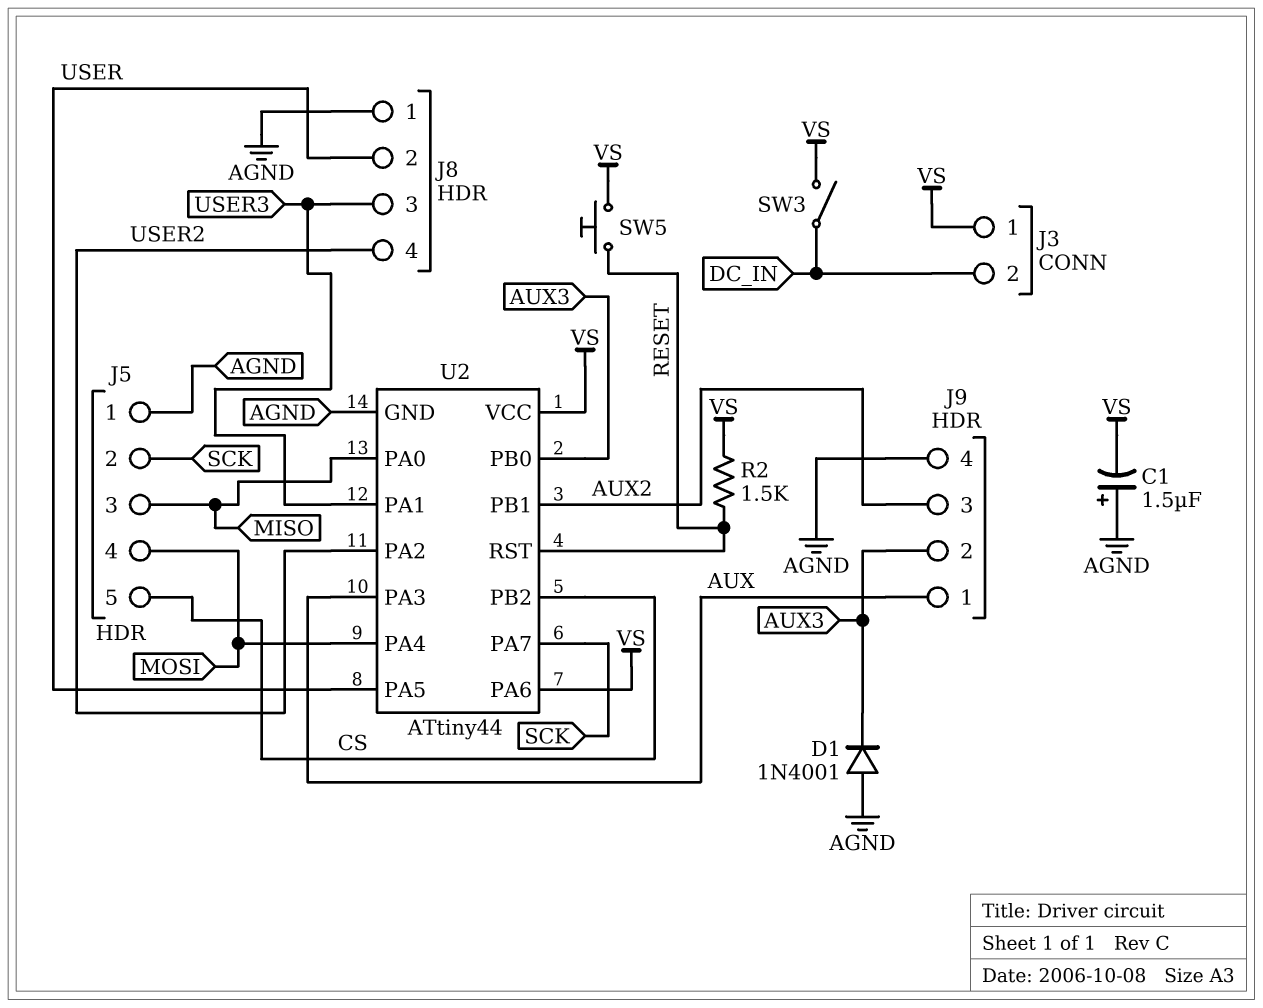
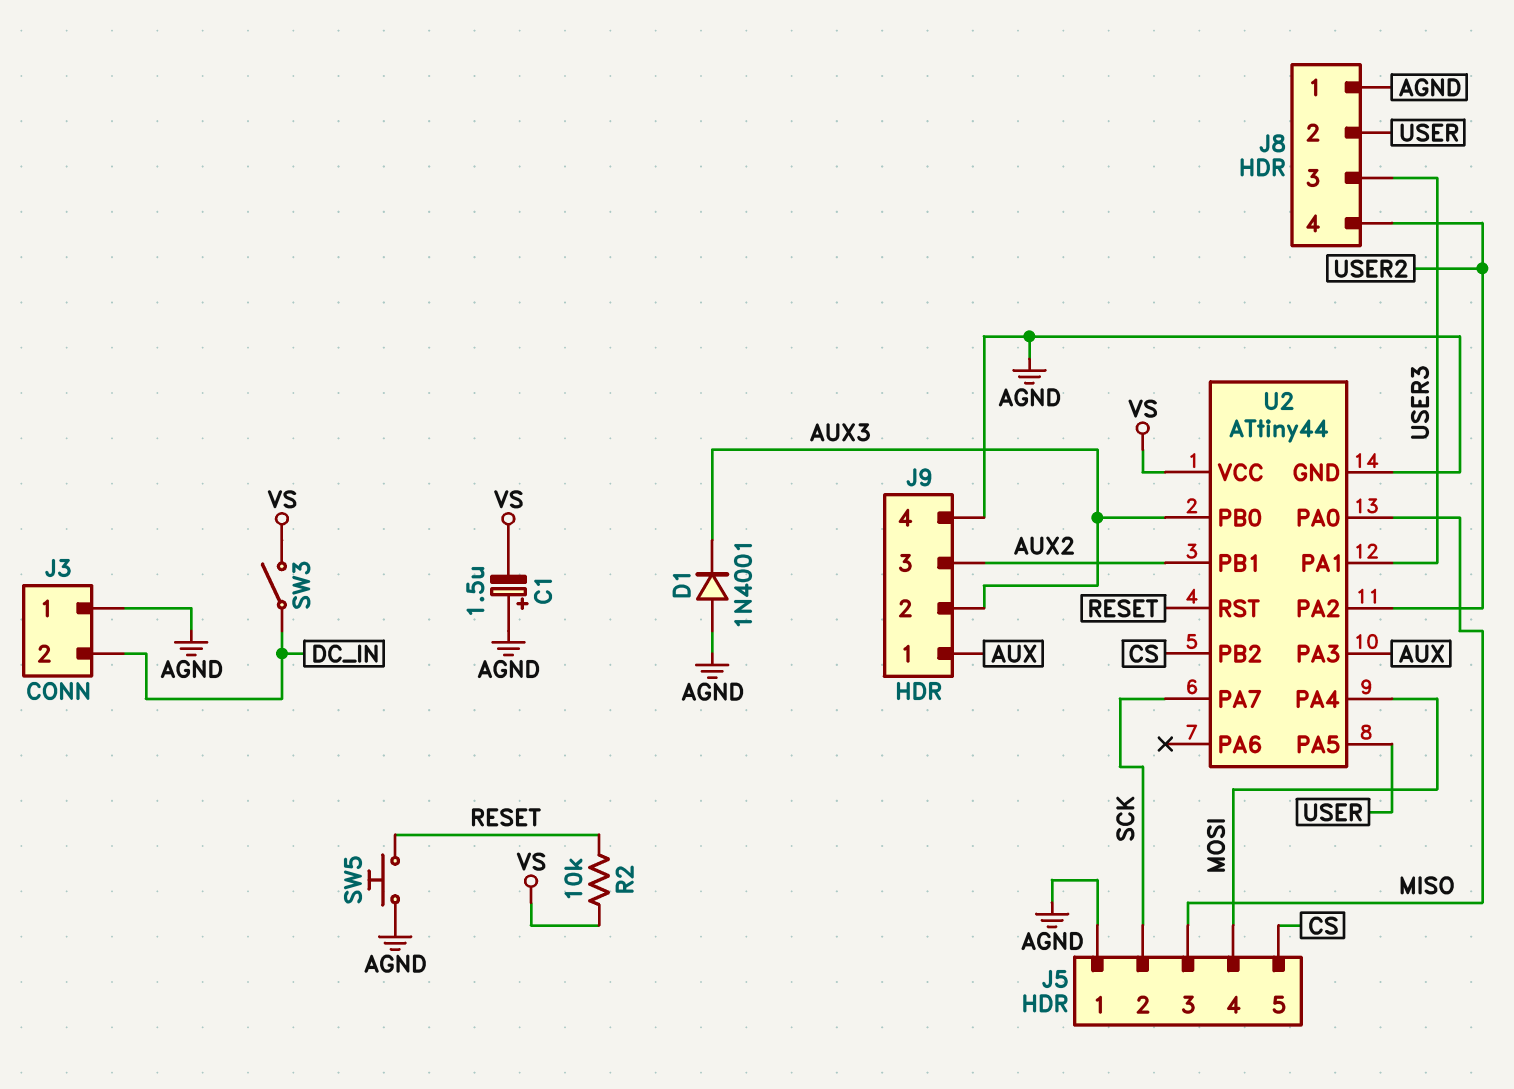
J3 pin 1: VS -> AGND
R2: 1.5k (RESET, VS) -> 10k (RESET, VS)
SW5: button (RESET, VS) -> button (AGND, RESET)
U2 pin PA6: VS -> none

